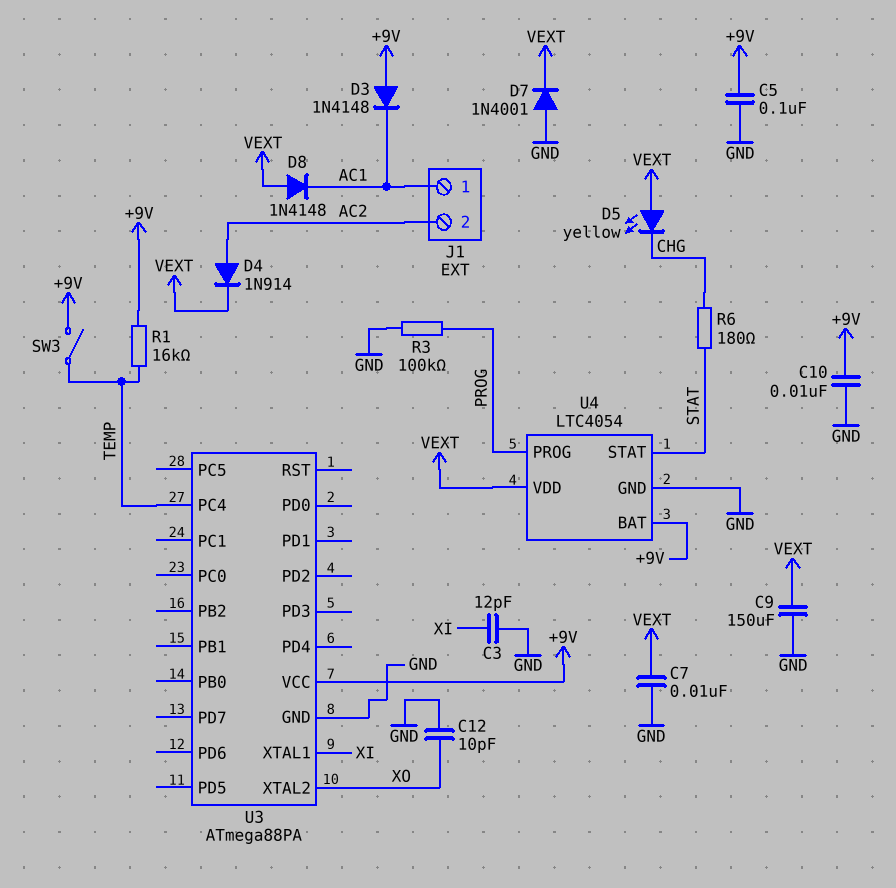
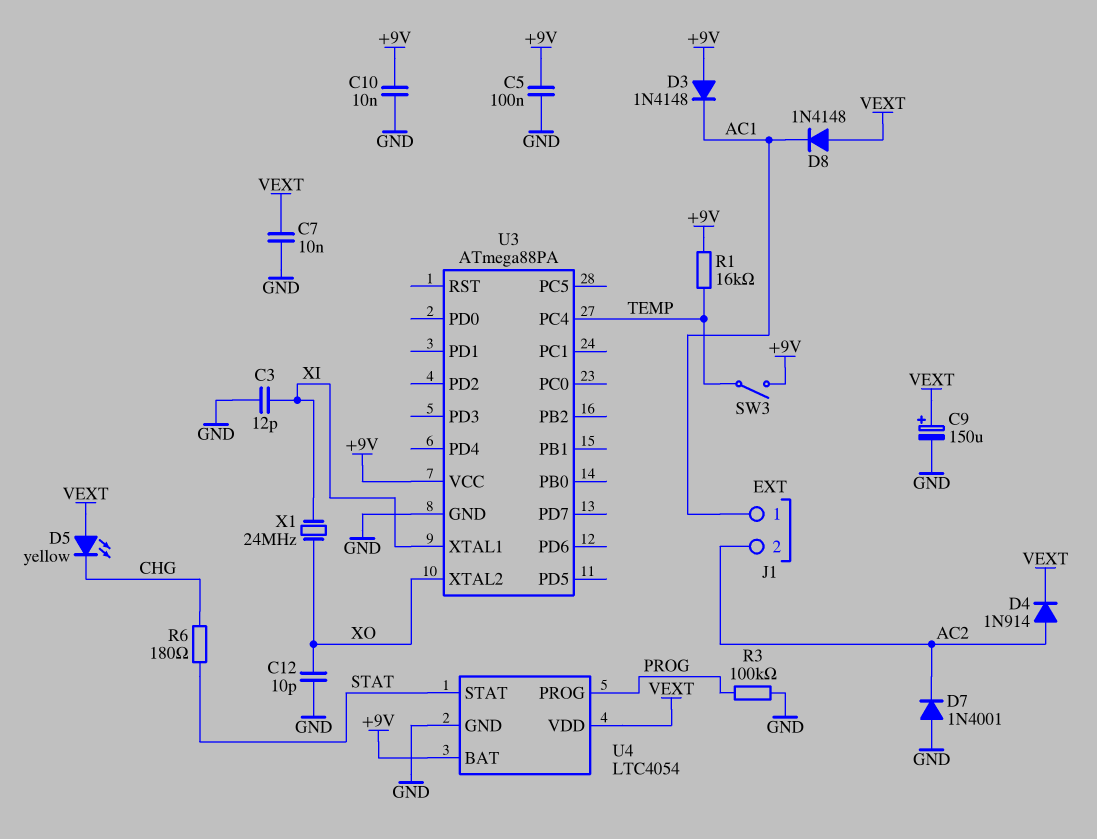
C9: 150uF (GND, VEXT) -> 150uF (plus VEXT, minus GND)
D7: diode 1N4001 (A GND, K VEXT) -> diode 1N4001 (A GND, K AC2)
X1: none -> 24MHz (XI, XO)

